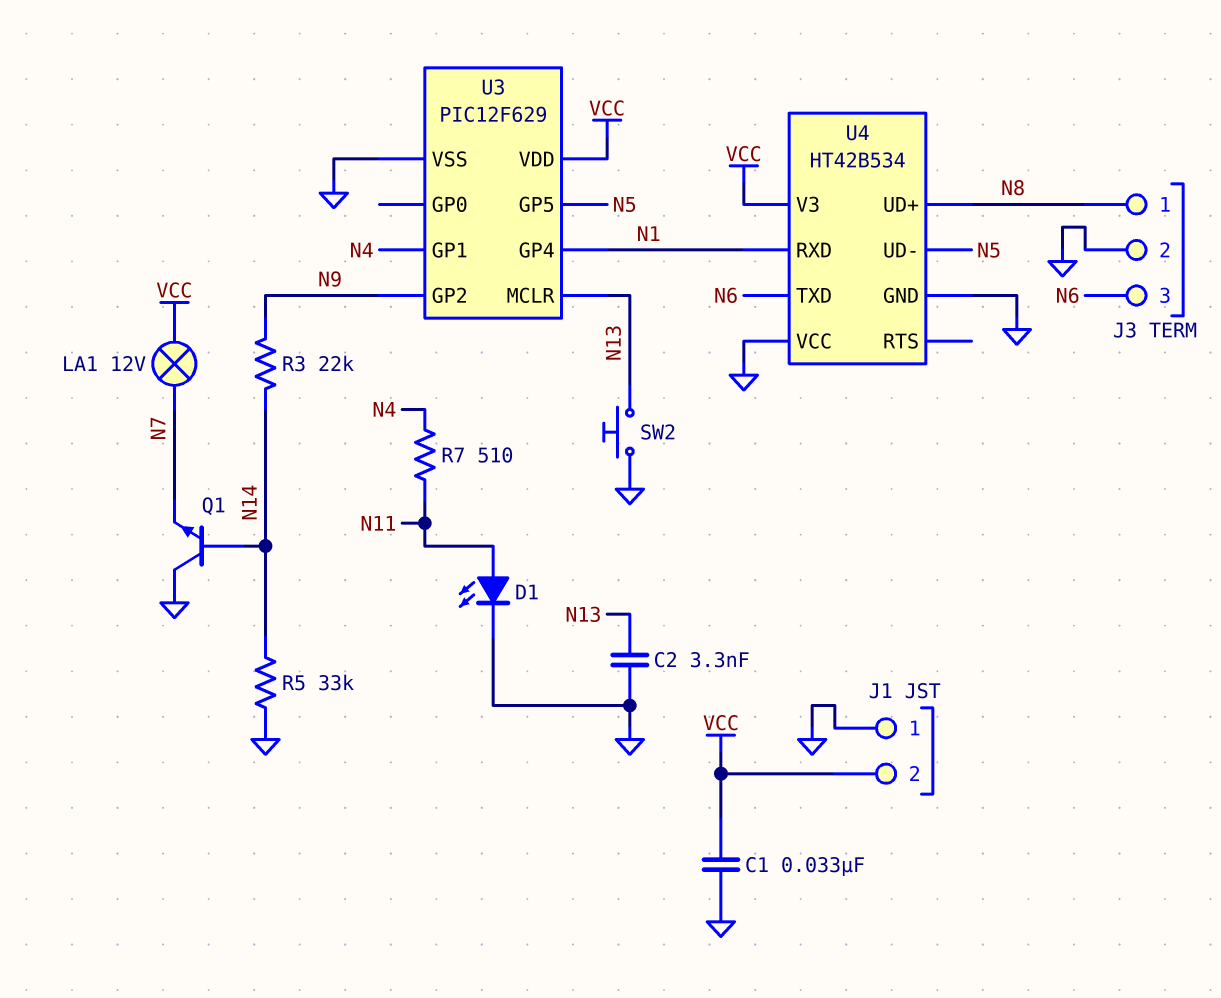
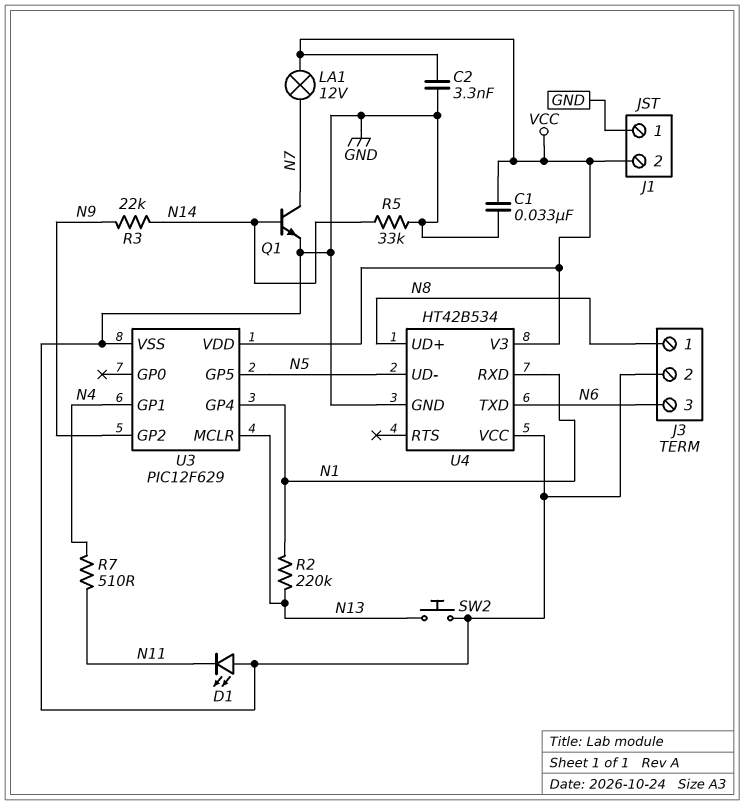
C2: 3.3nF (GND, N13) -> 3.3nF (GND, VCC)
D1: LED (A N11, K GND) -> LED (A GND, K N11)
Q1: NPN (B N14, C GND, E N7) -> NPN (B N14, C N7, E GND)
R2: none -> 220k (N1, N13)

